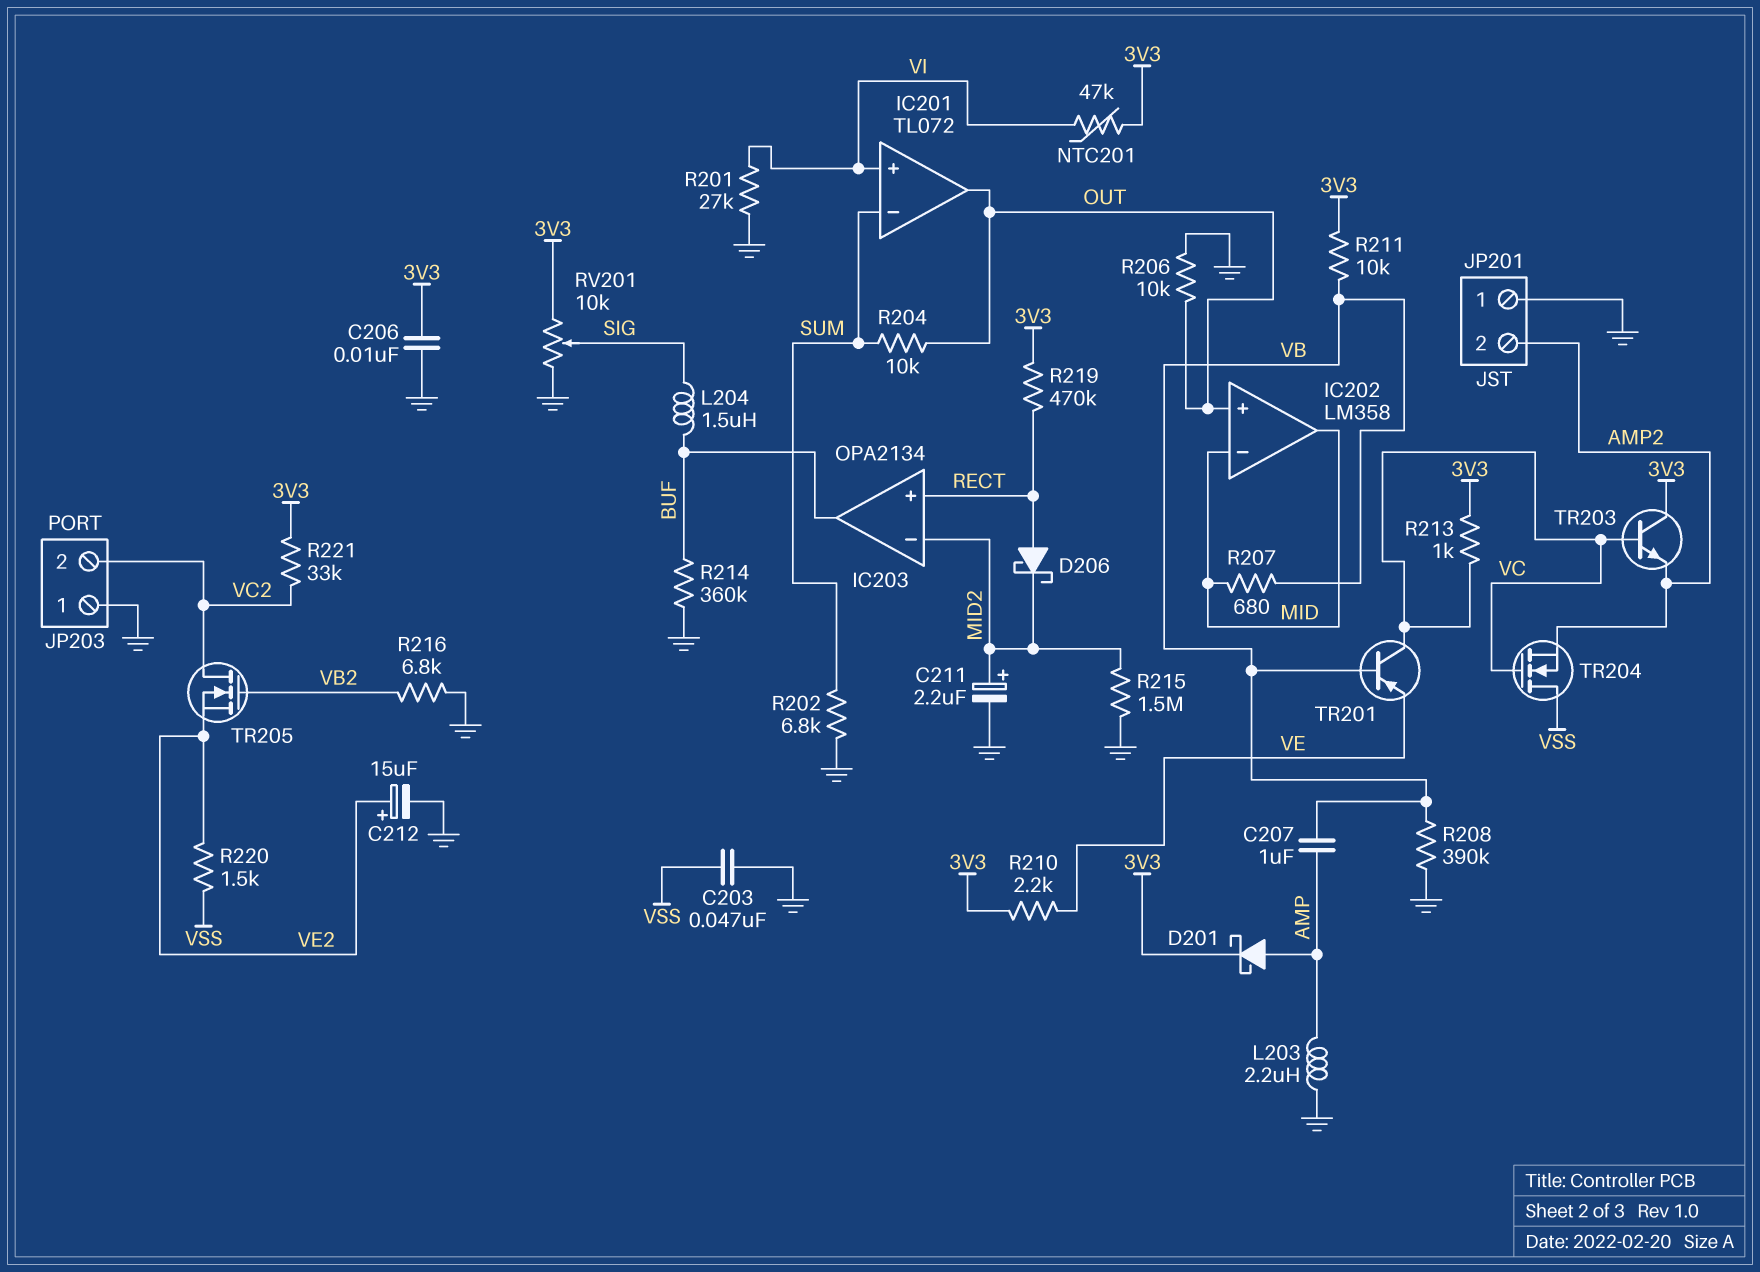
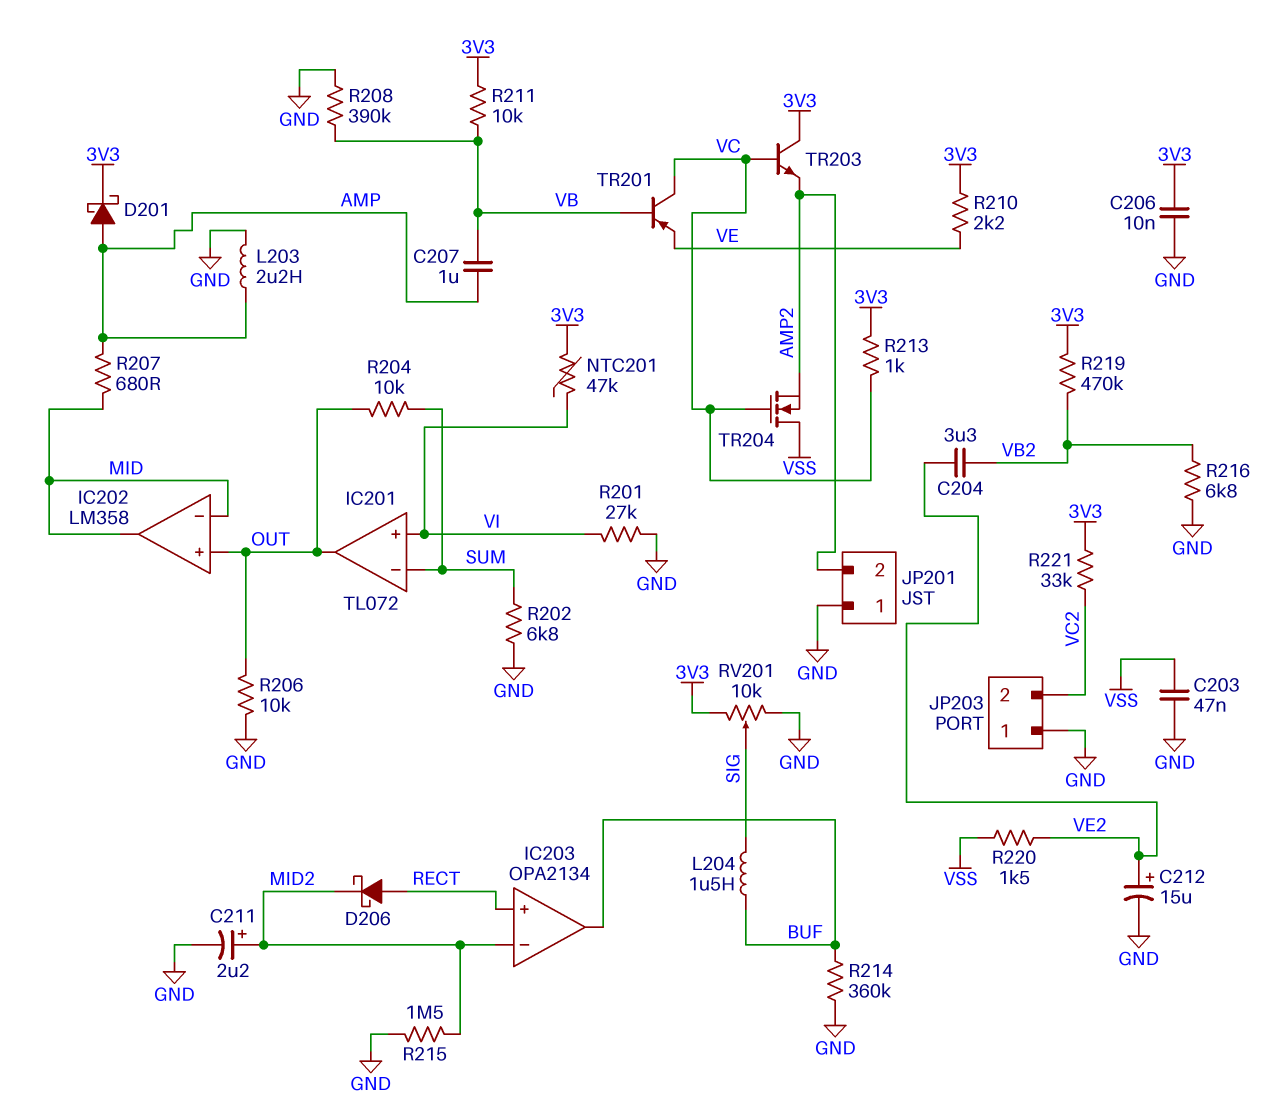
C204: none -> 3.3uF (VB2, VE2)
R207: 680 (MID, VB) -> 680 (AMP, MID)
R219: 470k (3V3, RECT) -> 470k (3V3, VB2)
TR205: NMOS (G VB2, D VC2, S VE2) -> none

